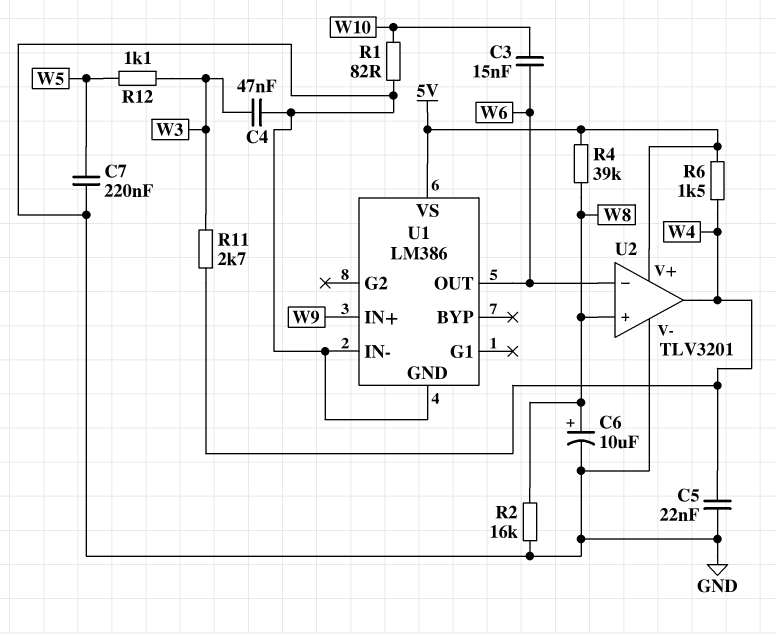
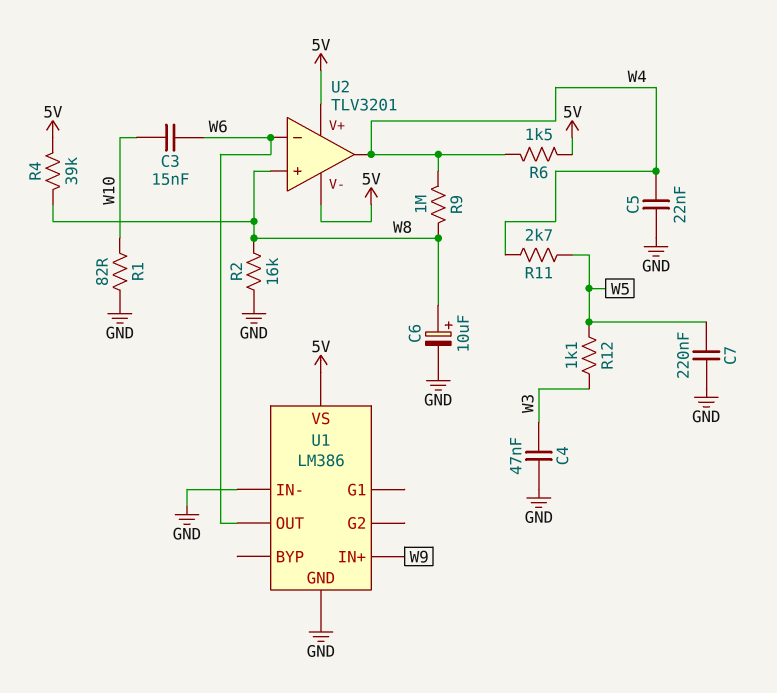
R9: none -> 1M (W4, W8)
R11: 2.7k (W3, W4) -> 2.7k (W4, W5)
U2 pin V-: GND -> 5V

